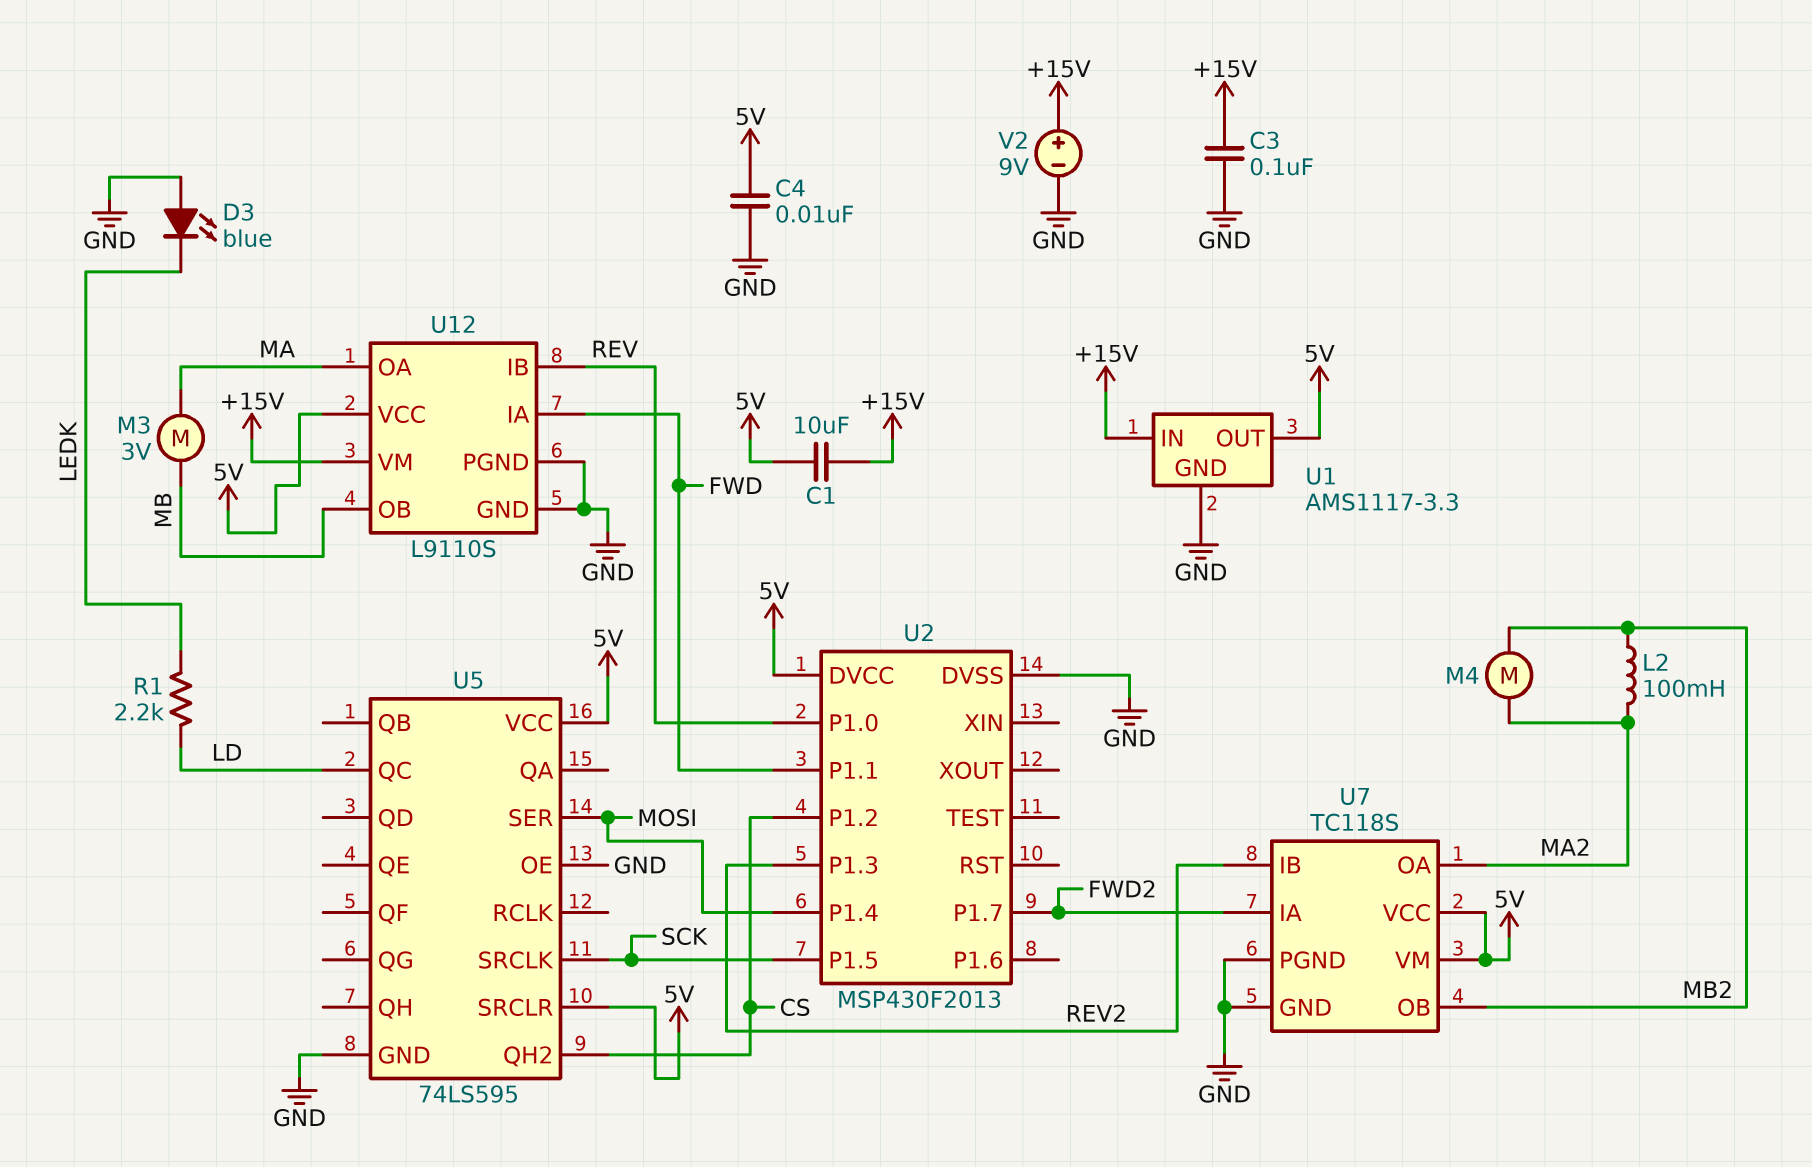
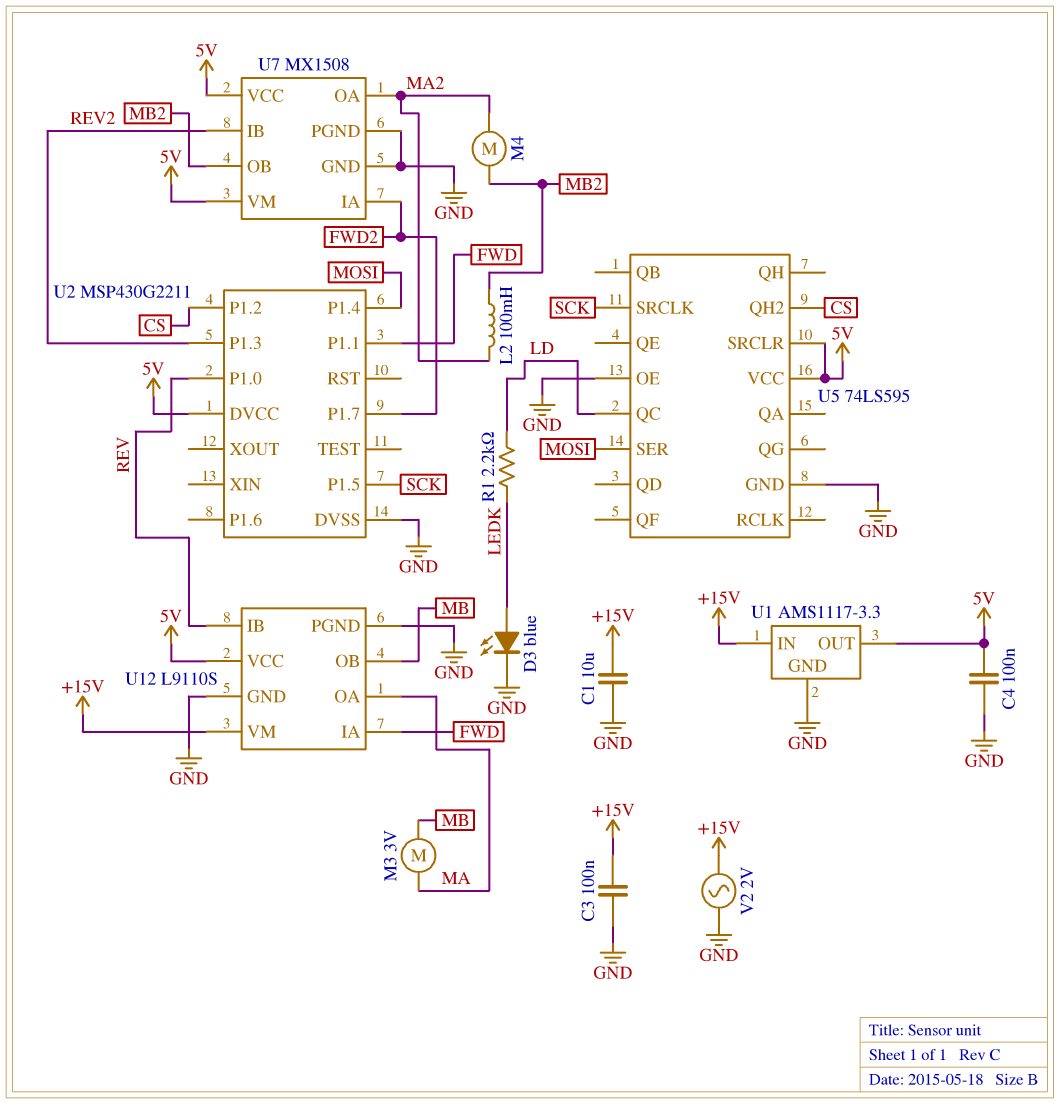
C1: 10uF (+15V, 5V) -> 10uF (+15V, GND)
C4: 10nF (5V, GND) -> 100nF (5V, GND)
D3: LED blue (A GND, K LEDK) -> LED blue (A LEDK, K GND)
U2: MSP430F2013 -> MSP430G2211
U7: TC118S -> MX1508
V2: 9V (plus +15V, minus GND) -> AC 2V (+15V, GND)

